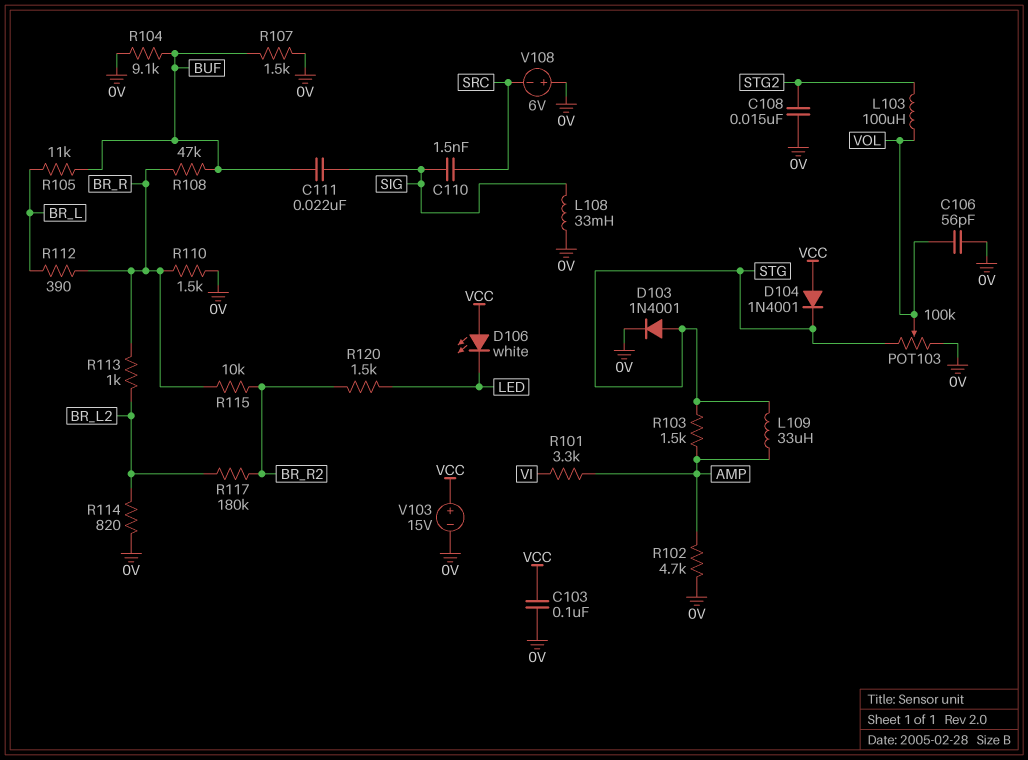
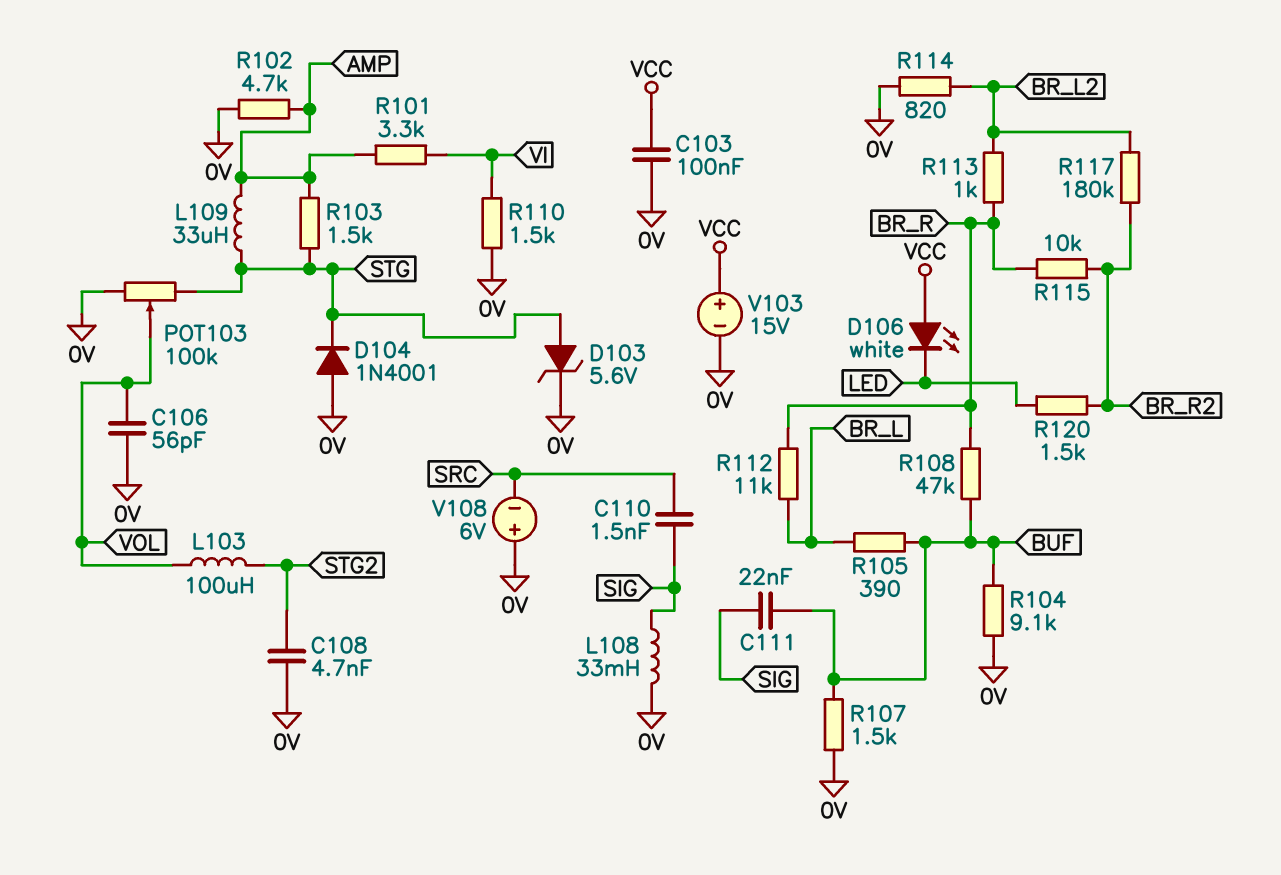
C108: 15nF (0V, STG2) -> 4.7nF (0V, STG2)
D103: diode 1N4001 (A STG, K 0V) -> zener 5.6V (A STG, K 0V)
D104: diode 1N4001 (A VCC, K STG) -> diode 1N4001 (A 0V, K STG)
R105: 11k (BR_L, BUF) -> 390 (BR_L, BUF)
R110: 1.5k (0V, BR_R) -> 1.5k (0V, VI)
R112: 390 (BR_L, BR_R) -> 11k (BR_L, BR_R)

